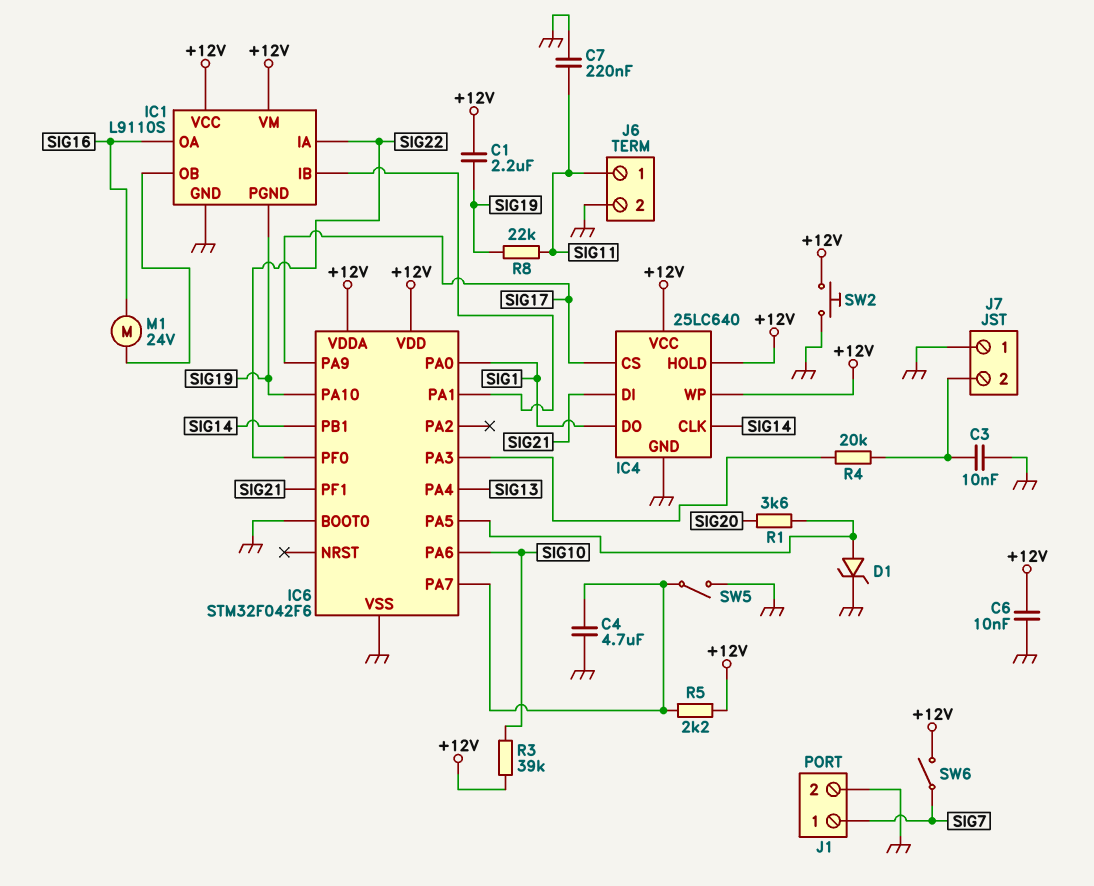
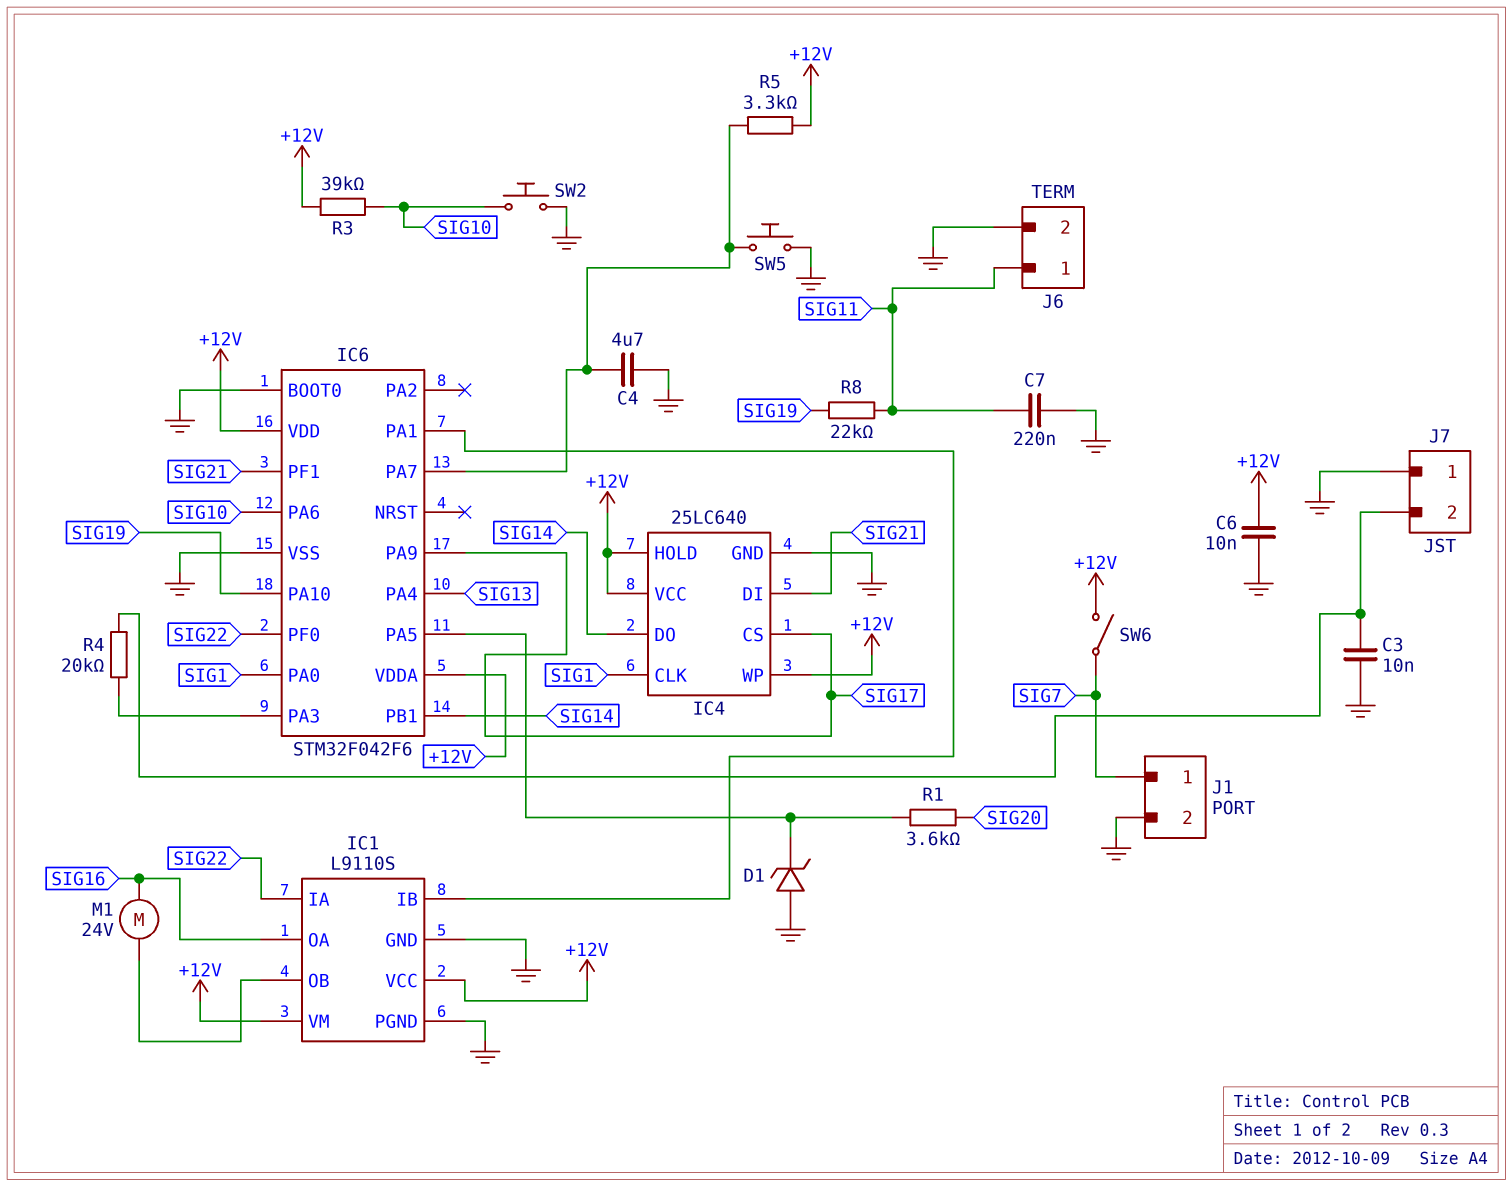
C1: 2.2uF (+12V, SIG19) -> none
D1: zener (A IC6/PA5, K GND) -> zener (A GND, K IC6/PA5)
IC1 pin PGND: SIG19 -> GND
IC4 pin CLK: SIG14 -> SIG1
IC4 pin DO: SIG1 -> SIG14
R5: 2.2k (+12V, IC6/PA7) -> 3.3k (+12V, IC6/PA7)
SW2: button (+12V, GND) -> button (GND, SIG10)
SW5: switch (GND, IC6/PA7) -> button (GND, IC6/PA7)

